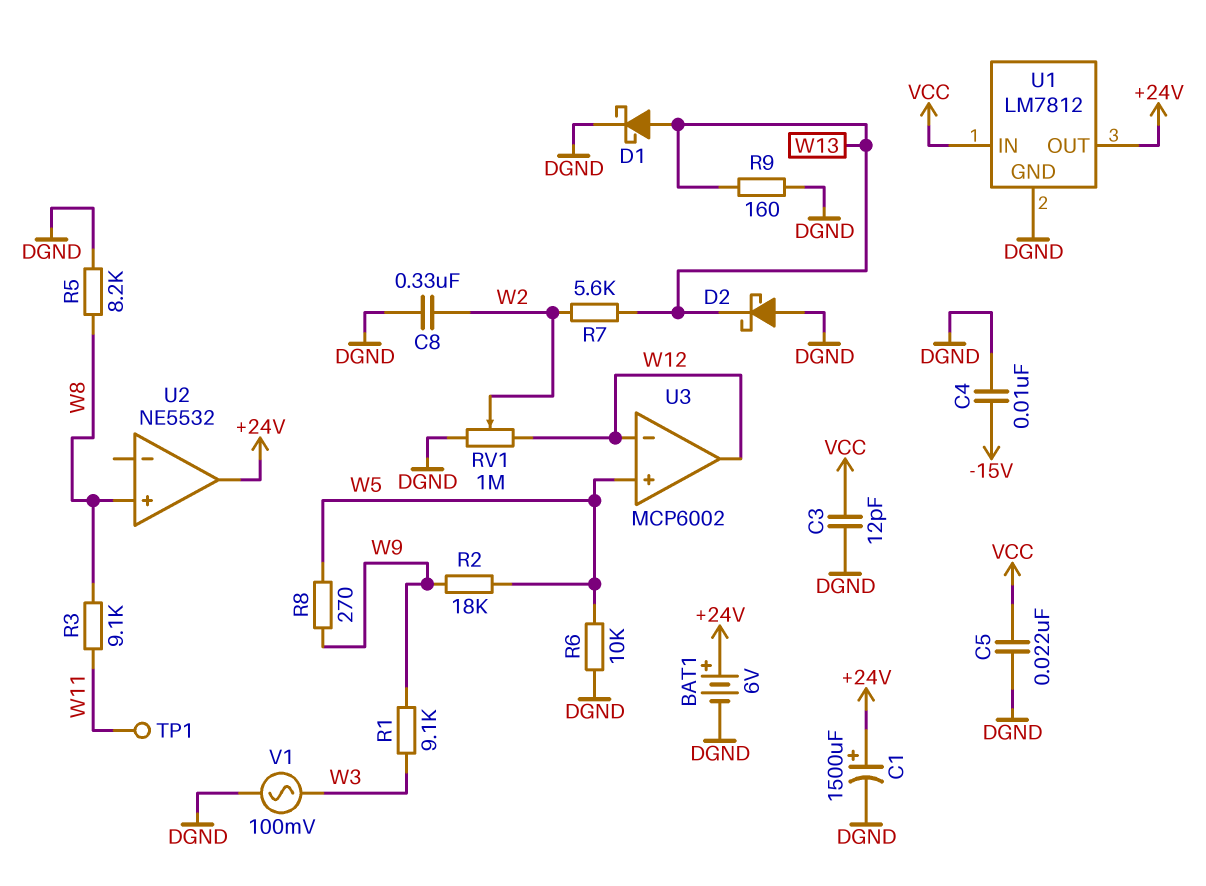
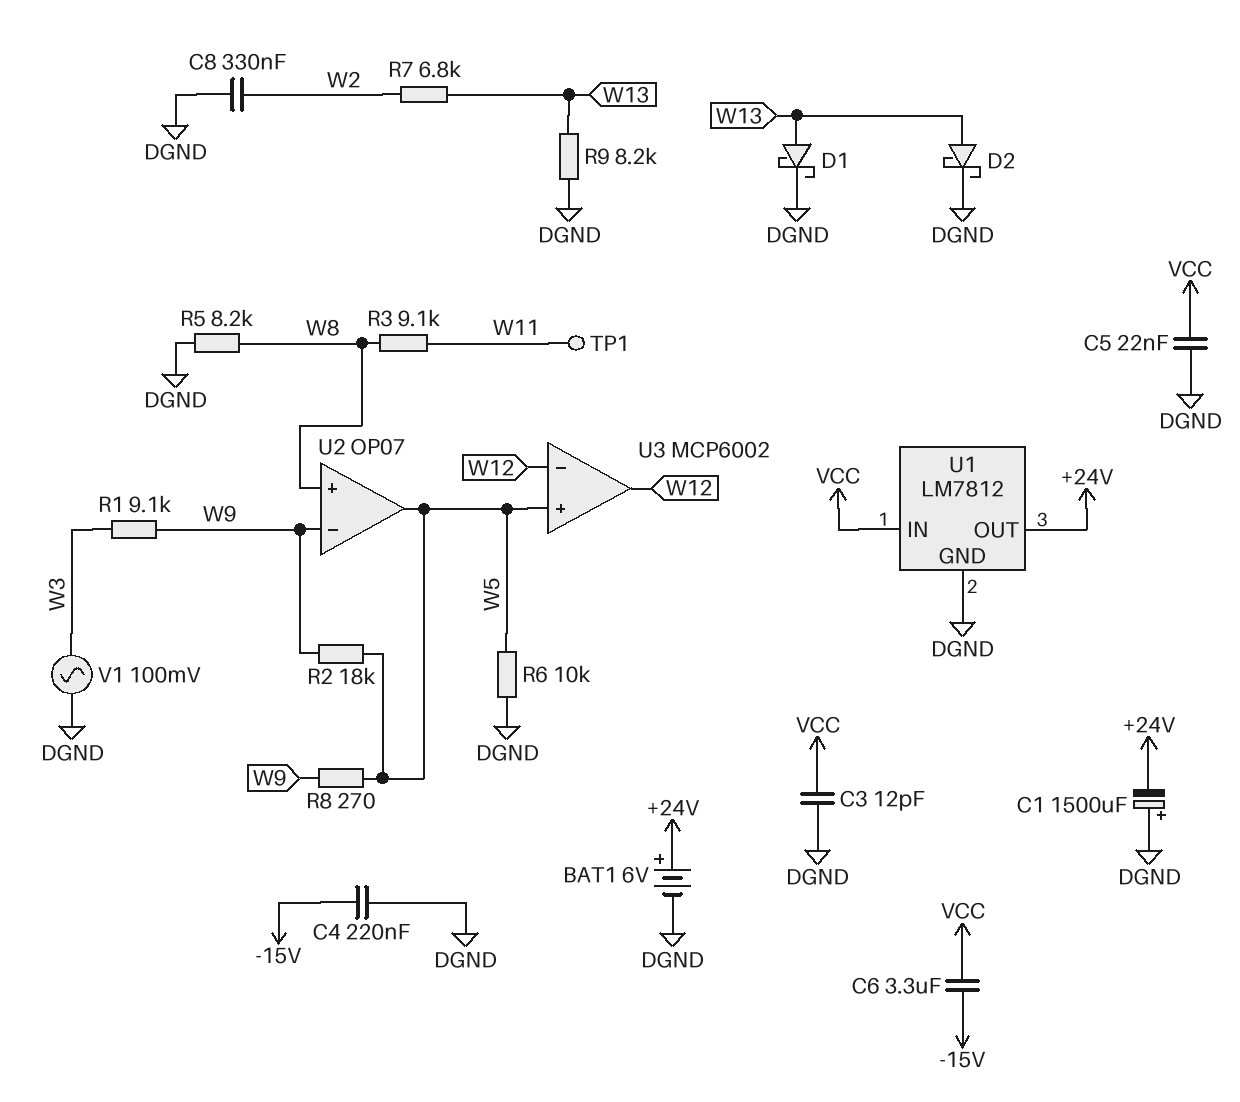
C1: 1500uF (plus +24V, minus DGND) -> 1500uF (plus DGND, minus +24V)
C4: 10nF (-15V, DGND) -> 220nF (-15V, DGND)
C6: none -> 3.3uF (-15V, VCC)
D2: schottky (A DGND, K W13) -> schottky (A W13, K DGND)
R7: 5.6k (W2, W13) -> 6.8k (W2, W13)
R9: 160 (DGND, W13) -> 8.2k (DGND, W13)
RV1: 1M (DGND, W12, wiper W2) -> none
U2: NE5532 -> OP07
U2 pin in-: none -> W9
U2 pin out: +24V -> W5

